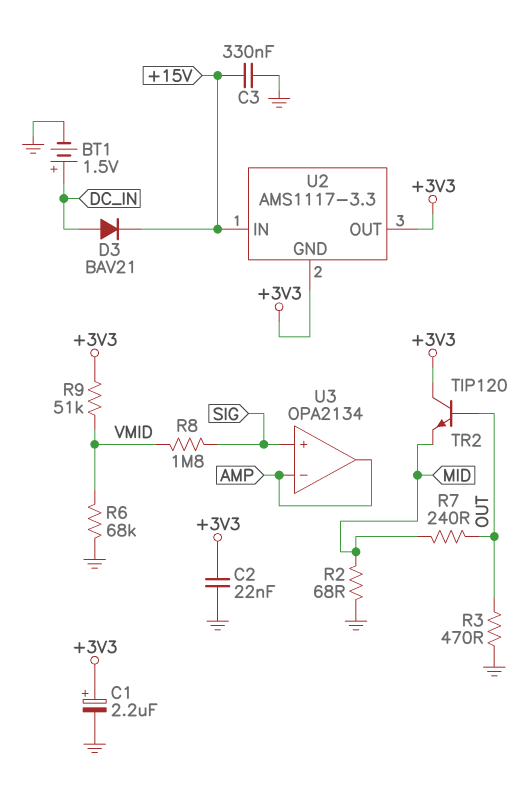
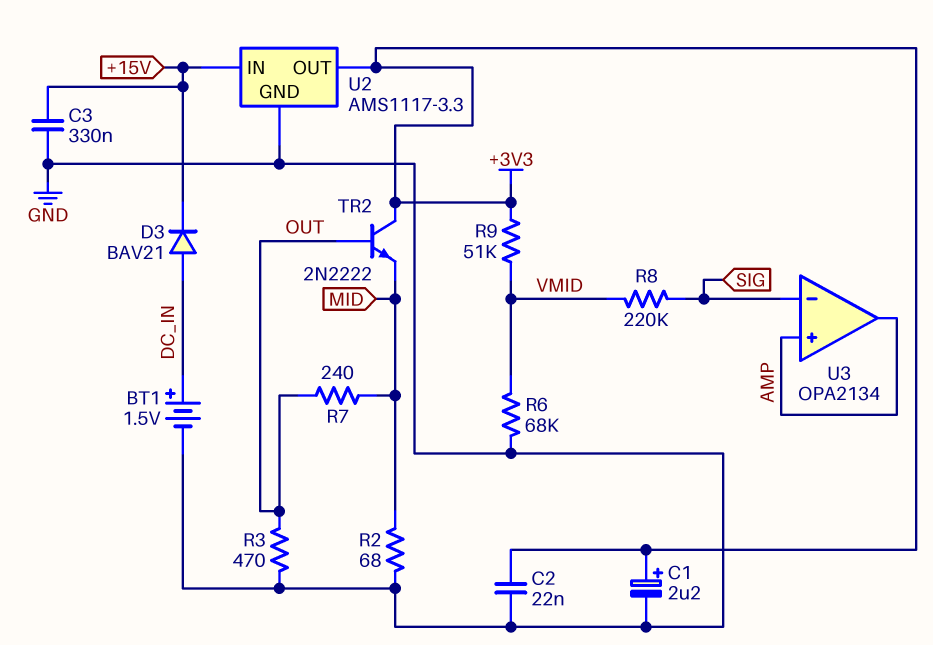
R8: 1.8M (SIG, VMID) -> 220k (SIG, VMID)
TR2: NPN TIP120 (B OUT, C +3V3, E MID) -> NPN 2N2222 (B OUT, C +3V3, E MID)
U2 pin GND: +3V3 -> GND
U3 pin in+: SIG -> AMP
U3 pin in-: AMP -> SIG

